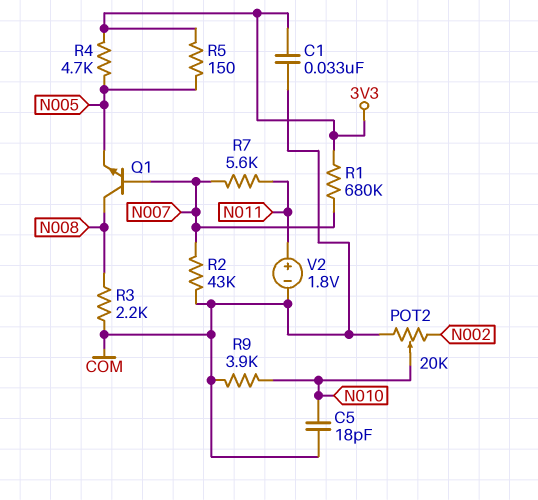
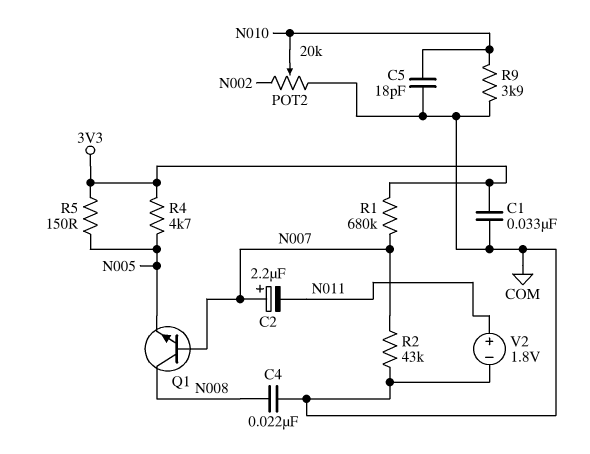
C2: none -> 2.2uF (plus N007, minus N011)
C4: none -> 22nF (COM, N008)
R3: 2.2k (COM, N008) -> none
R7: 5.6k (N007, N011) -> none

